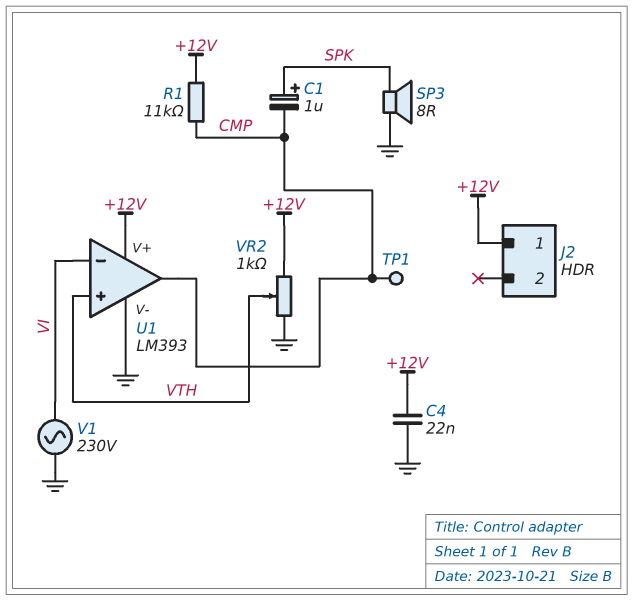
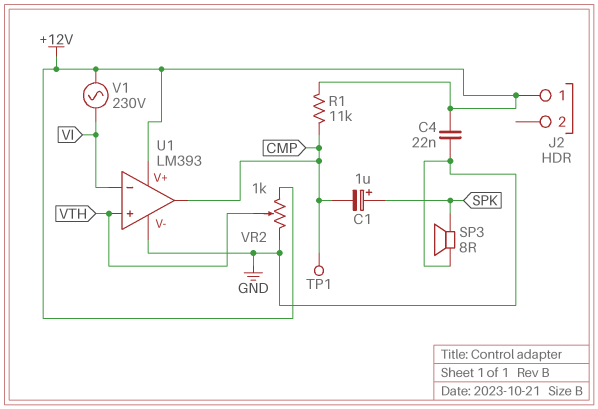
V1: AC 230V (GND, VI) -> AC 230V (+12V, VI)

